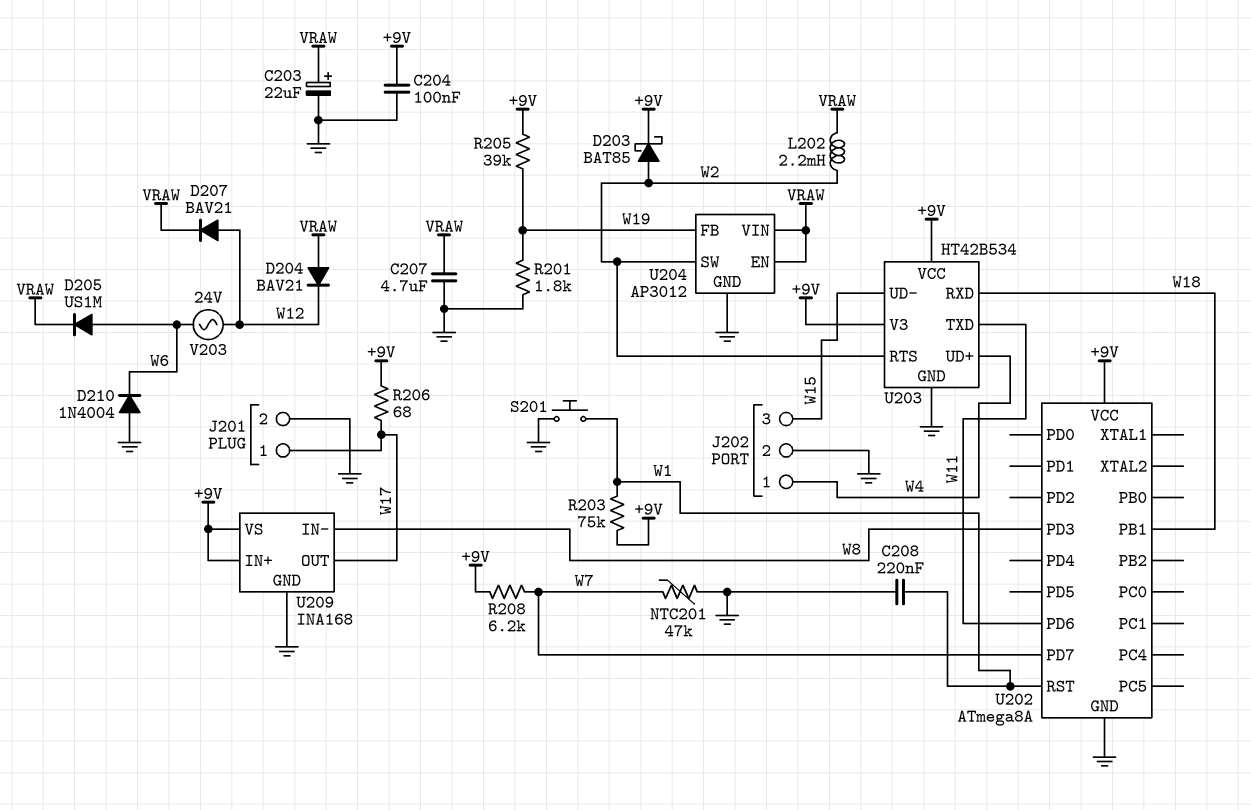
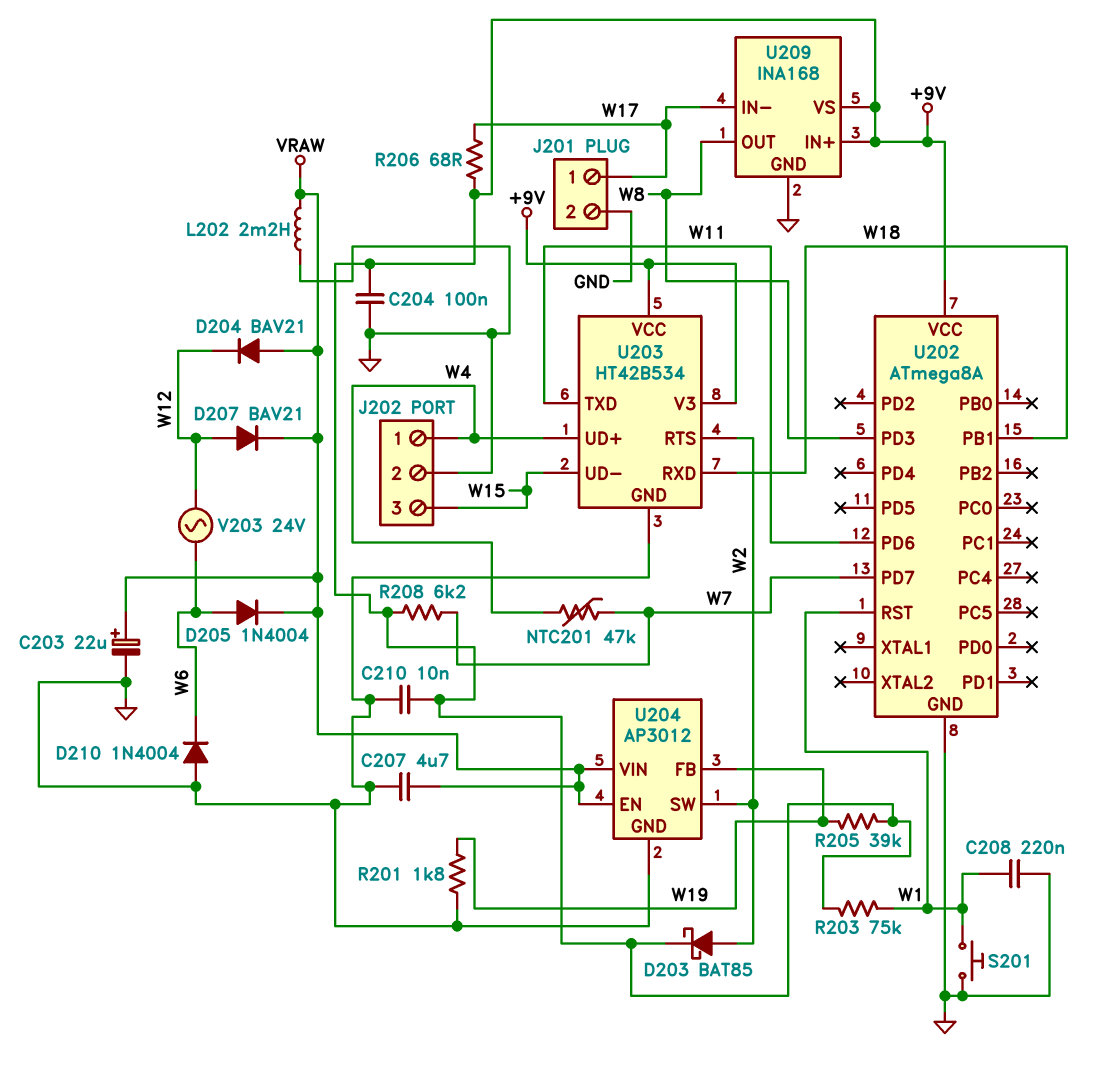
C210: none -> 10nF (+9V, GND)
D205: diode US1M (A W6, K VRAW) -> diode 1N4004 (A W6, K VRAW)
L202: 2.2mH (VRAW, W2) -> 2.2mH (GND, VRAW)
NTC201: 47k (GND, W7) -> 47k (W4, W7)
U209 pin IN-: W8 -> W17
U209 pin OUT: W17 -> W8

